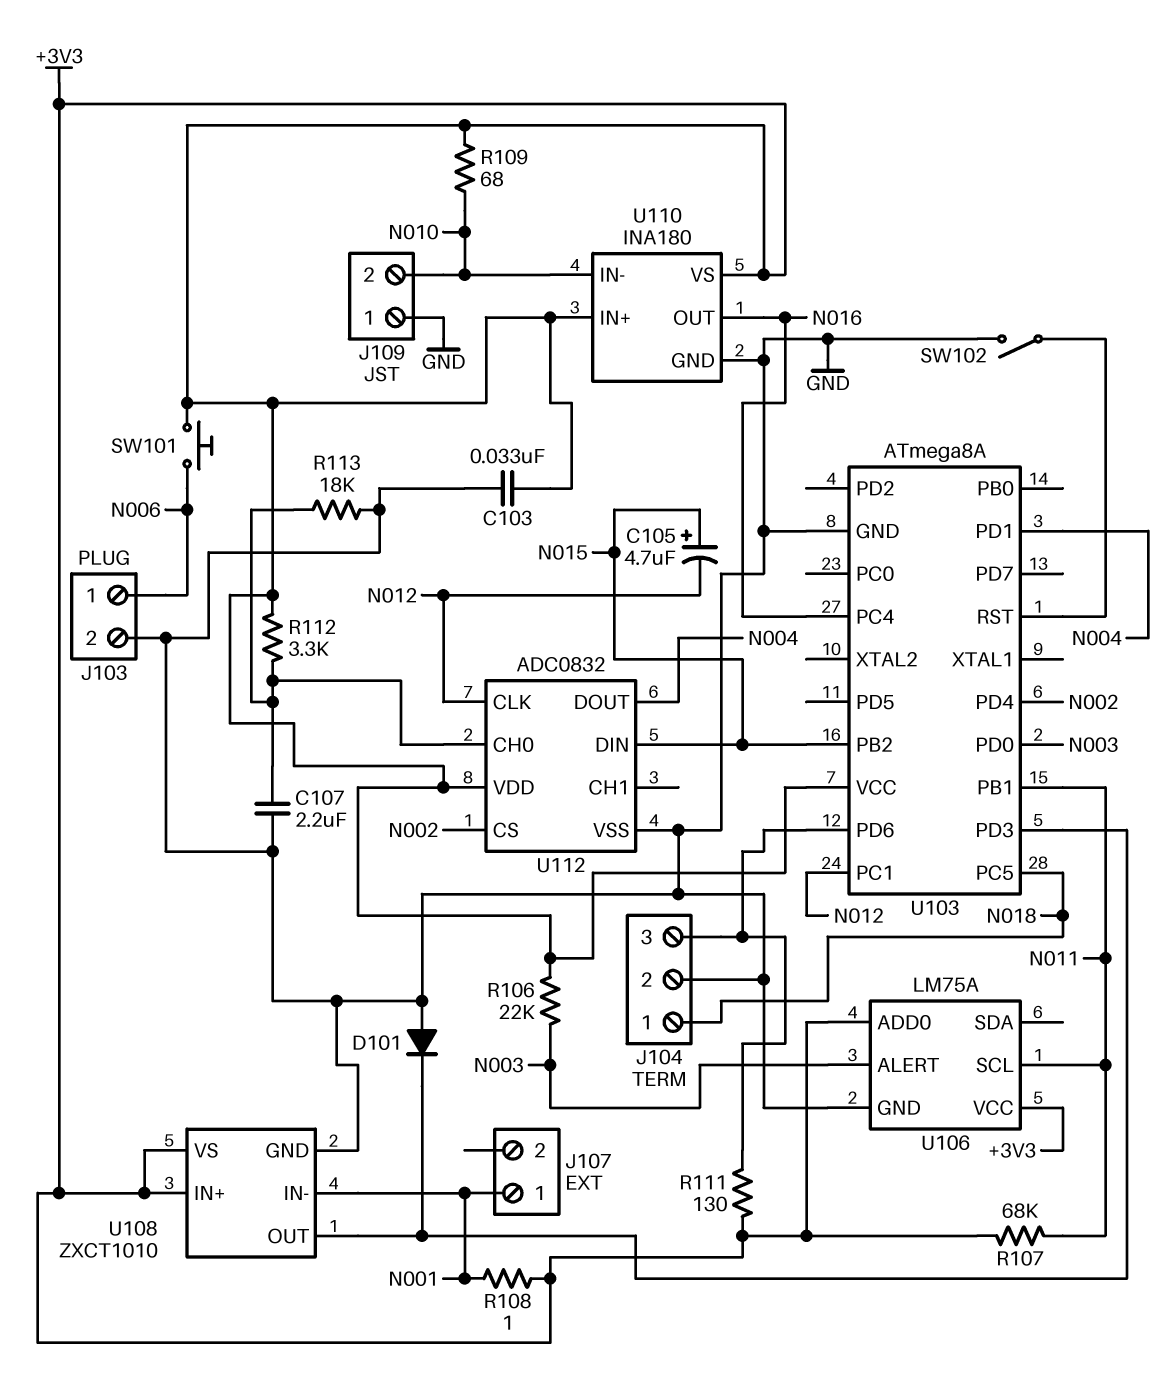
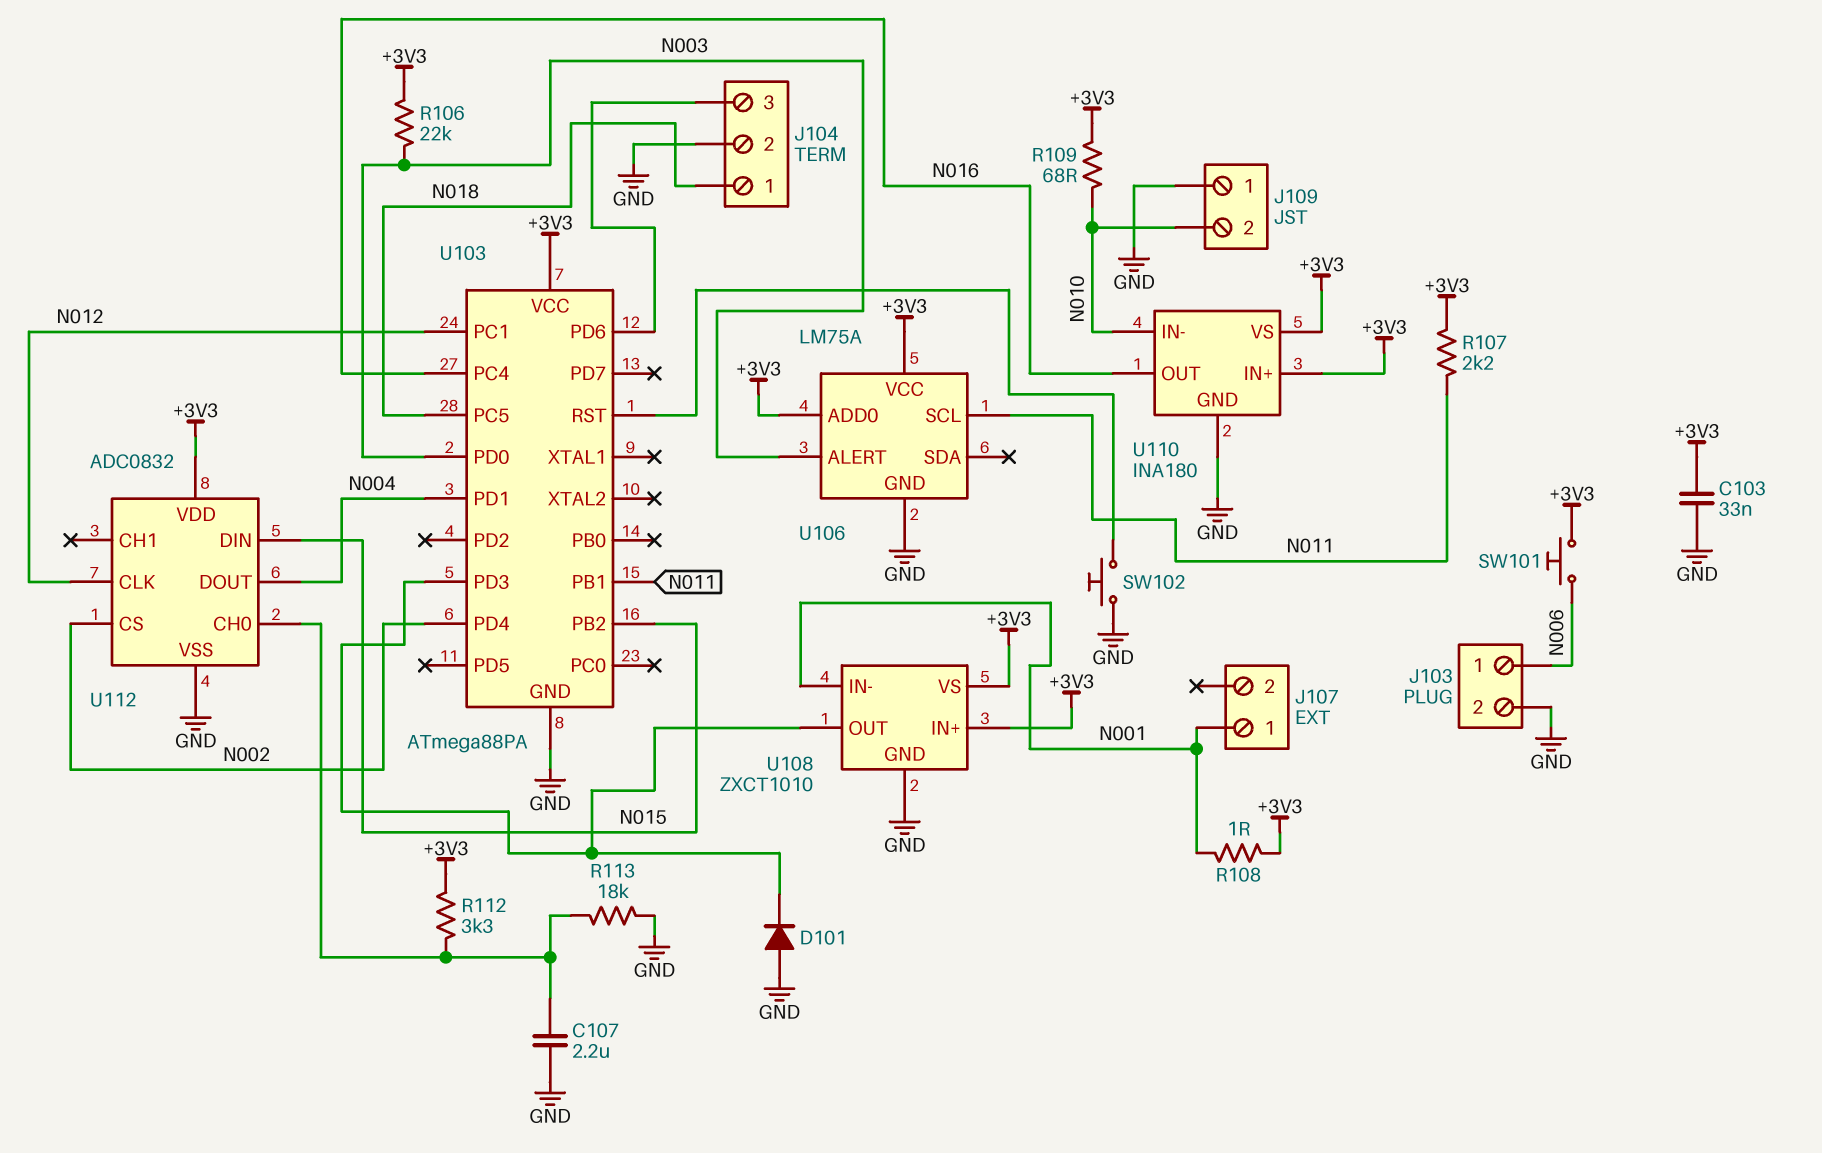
C105: 4.7uF (plus N015, minus N012) -> none
R107: 68k (+3V3, N011) -> 2.2k (+3V3, N011)
R111: 130 (+3V3, J104/3) -> none
SW102: switch (GND, U103/RST) -> button (GND, U103/RST)
U103: ATmega8A -> ATmega88PA

